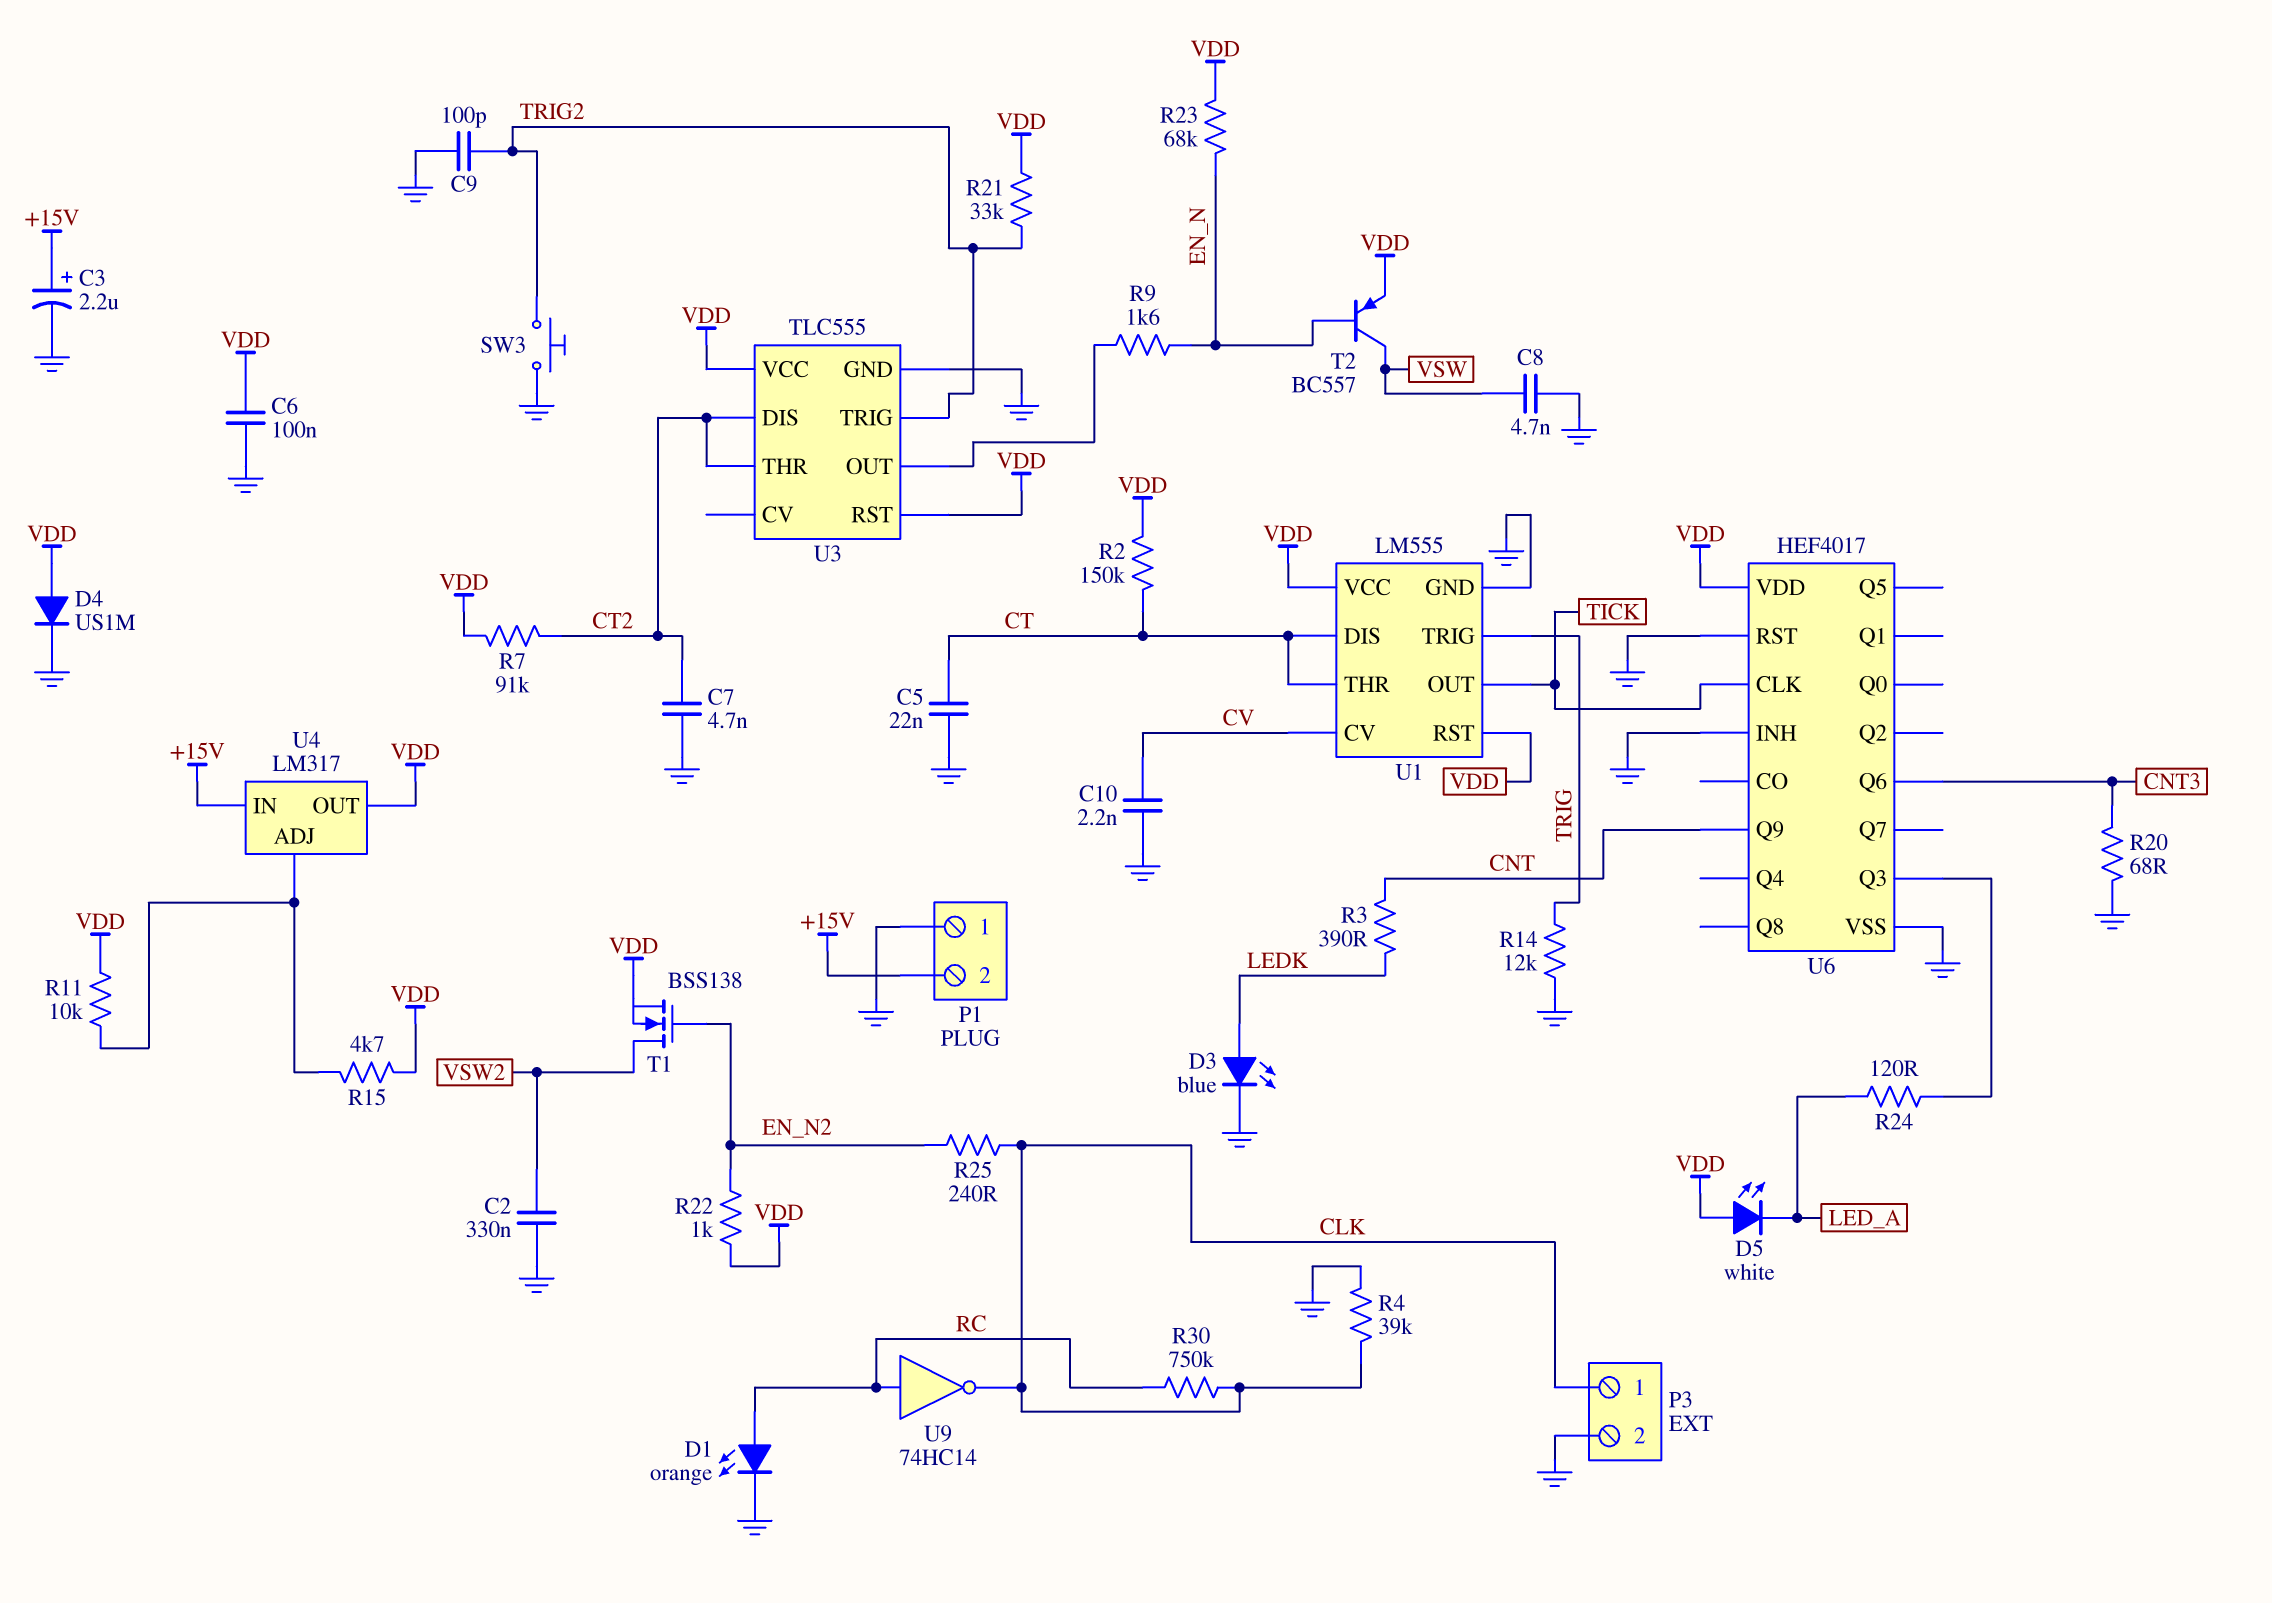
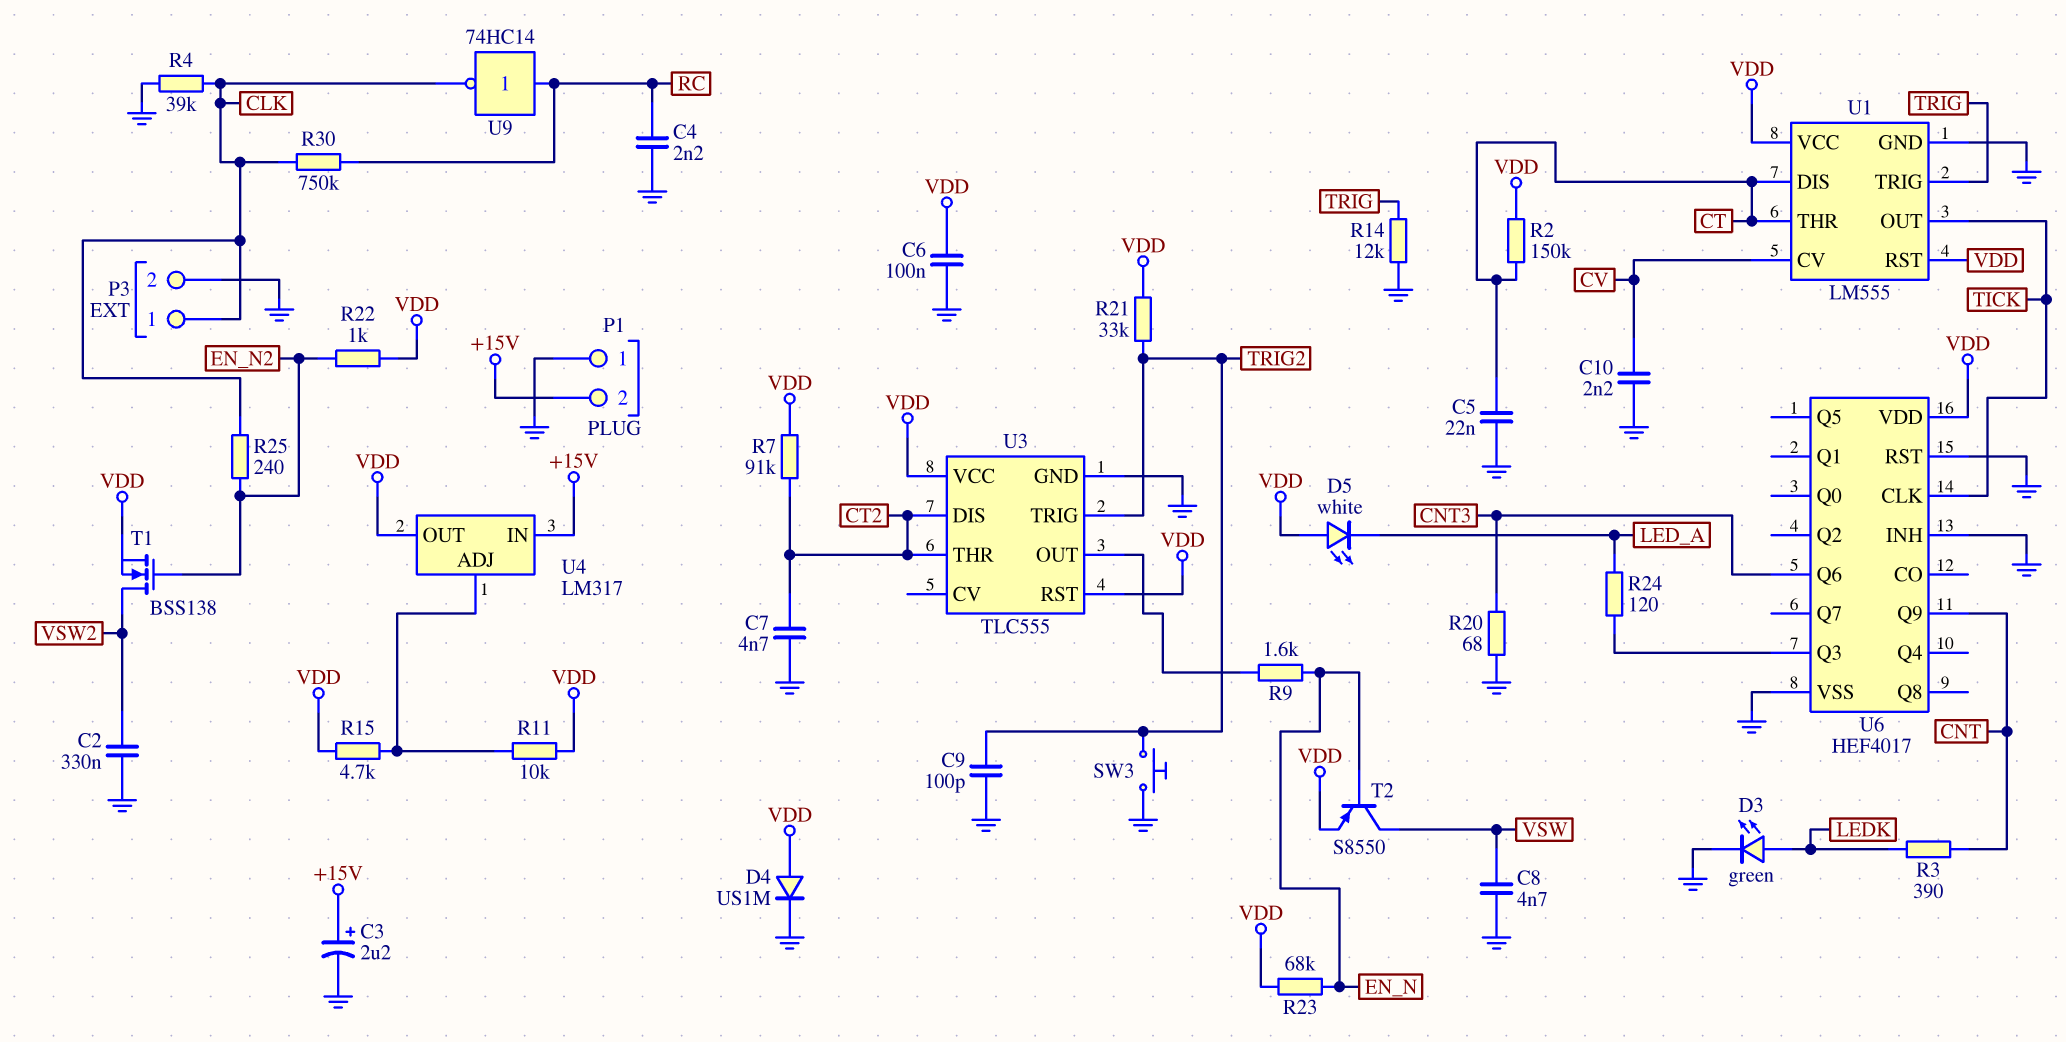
C4: none -> 2.2nF (GND, RC)
D1: LED orange (A RC, K GND) -> none
D3: LED blue (A LEDK, K GND) -> LED green (A LEDK, K GND)
T2: PNP BC557 (B EN_N, C VSW, E VDD) -> PNP S8550 (B EN_N, C VSW, E VDD)

